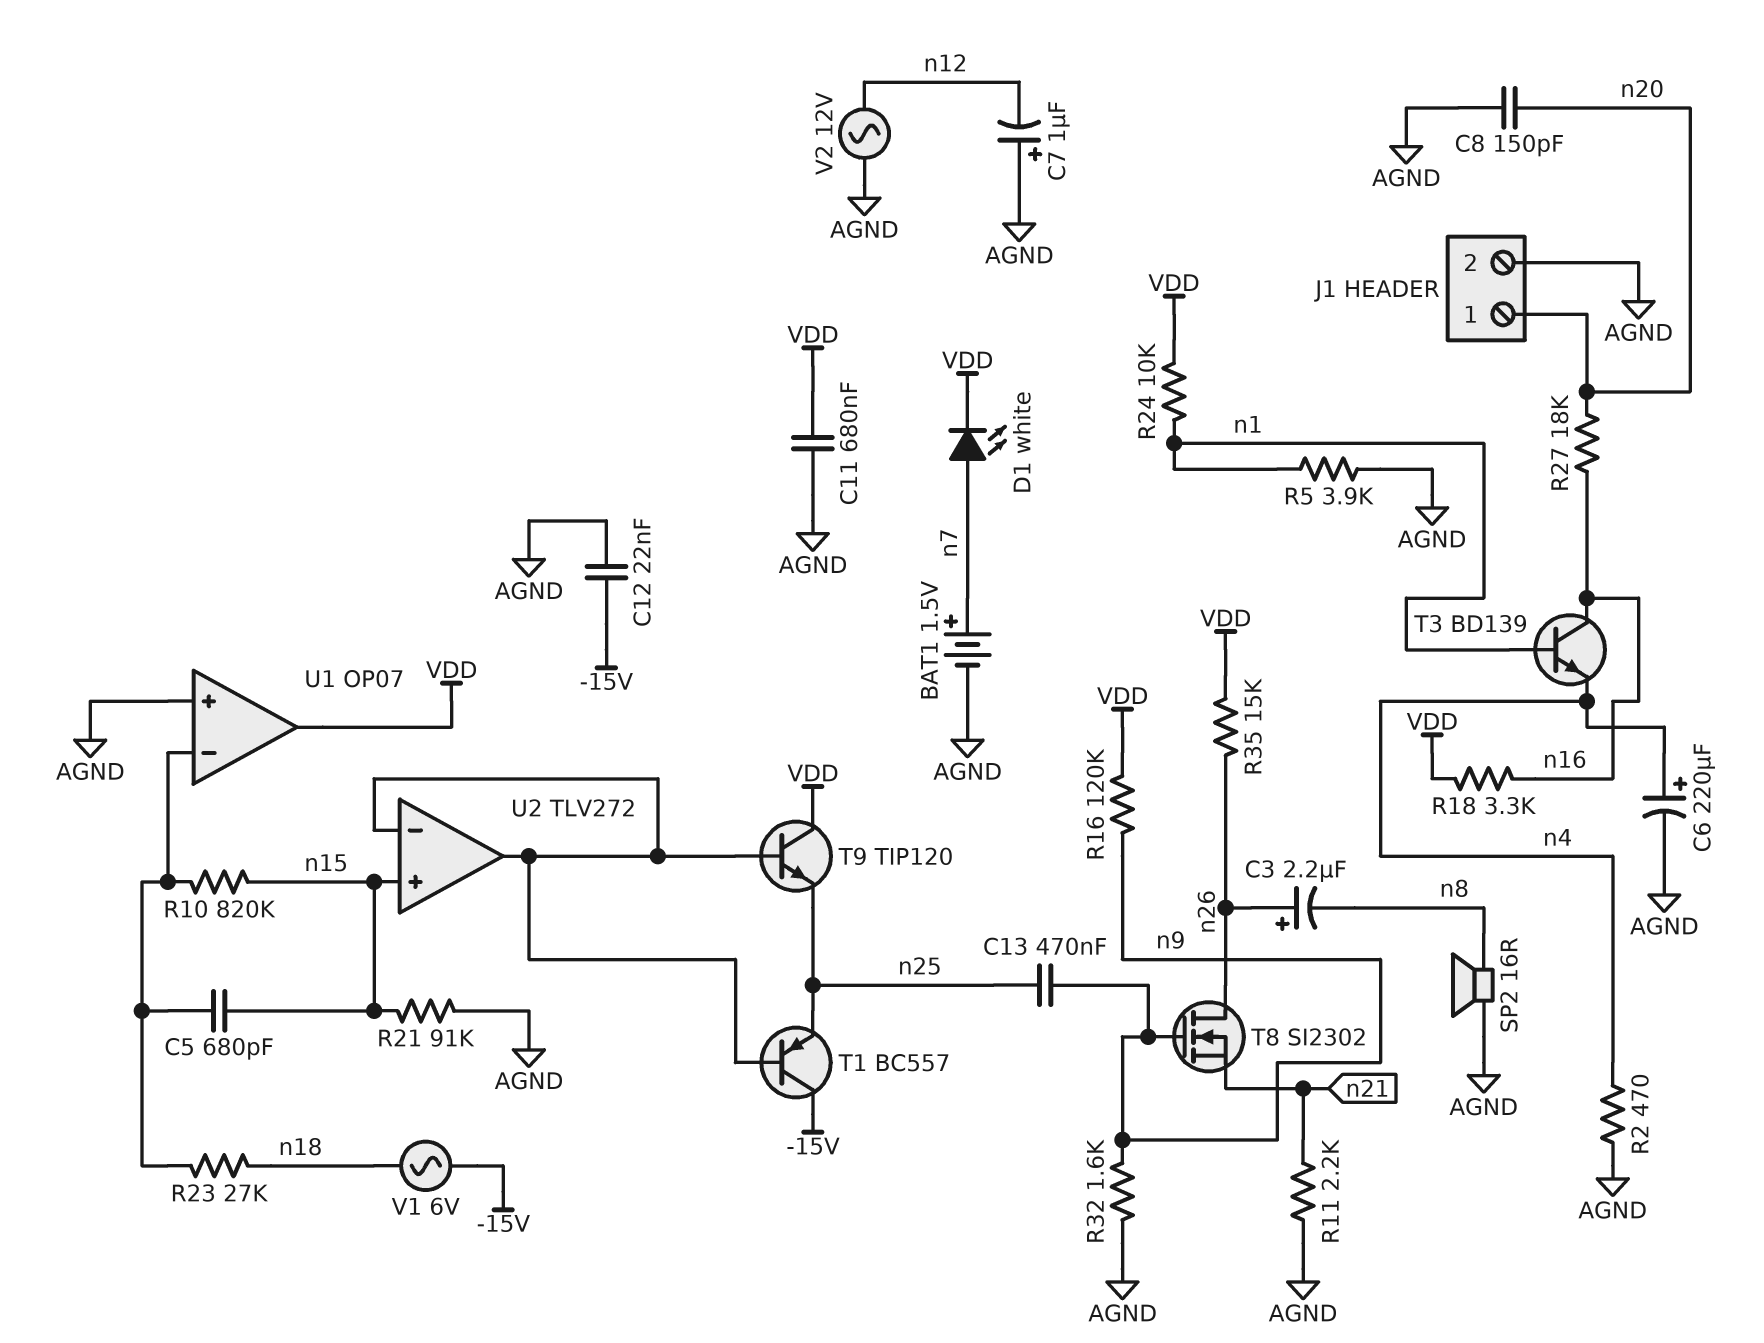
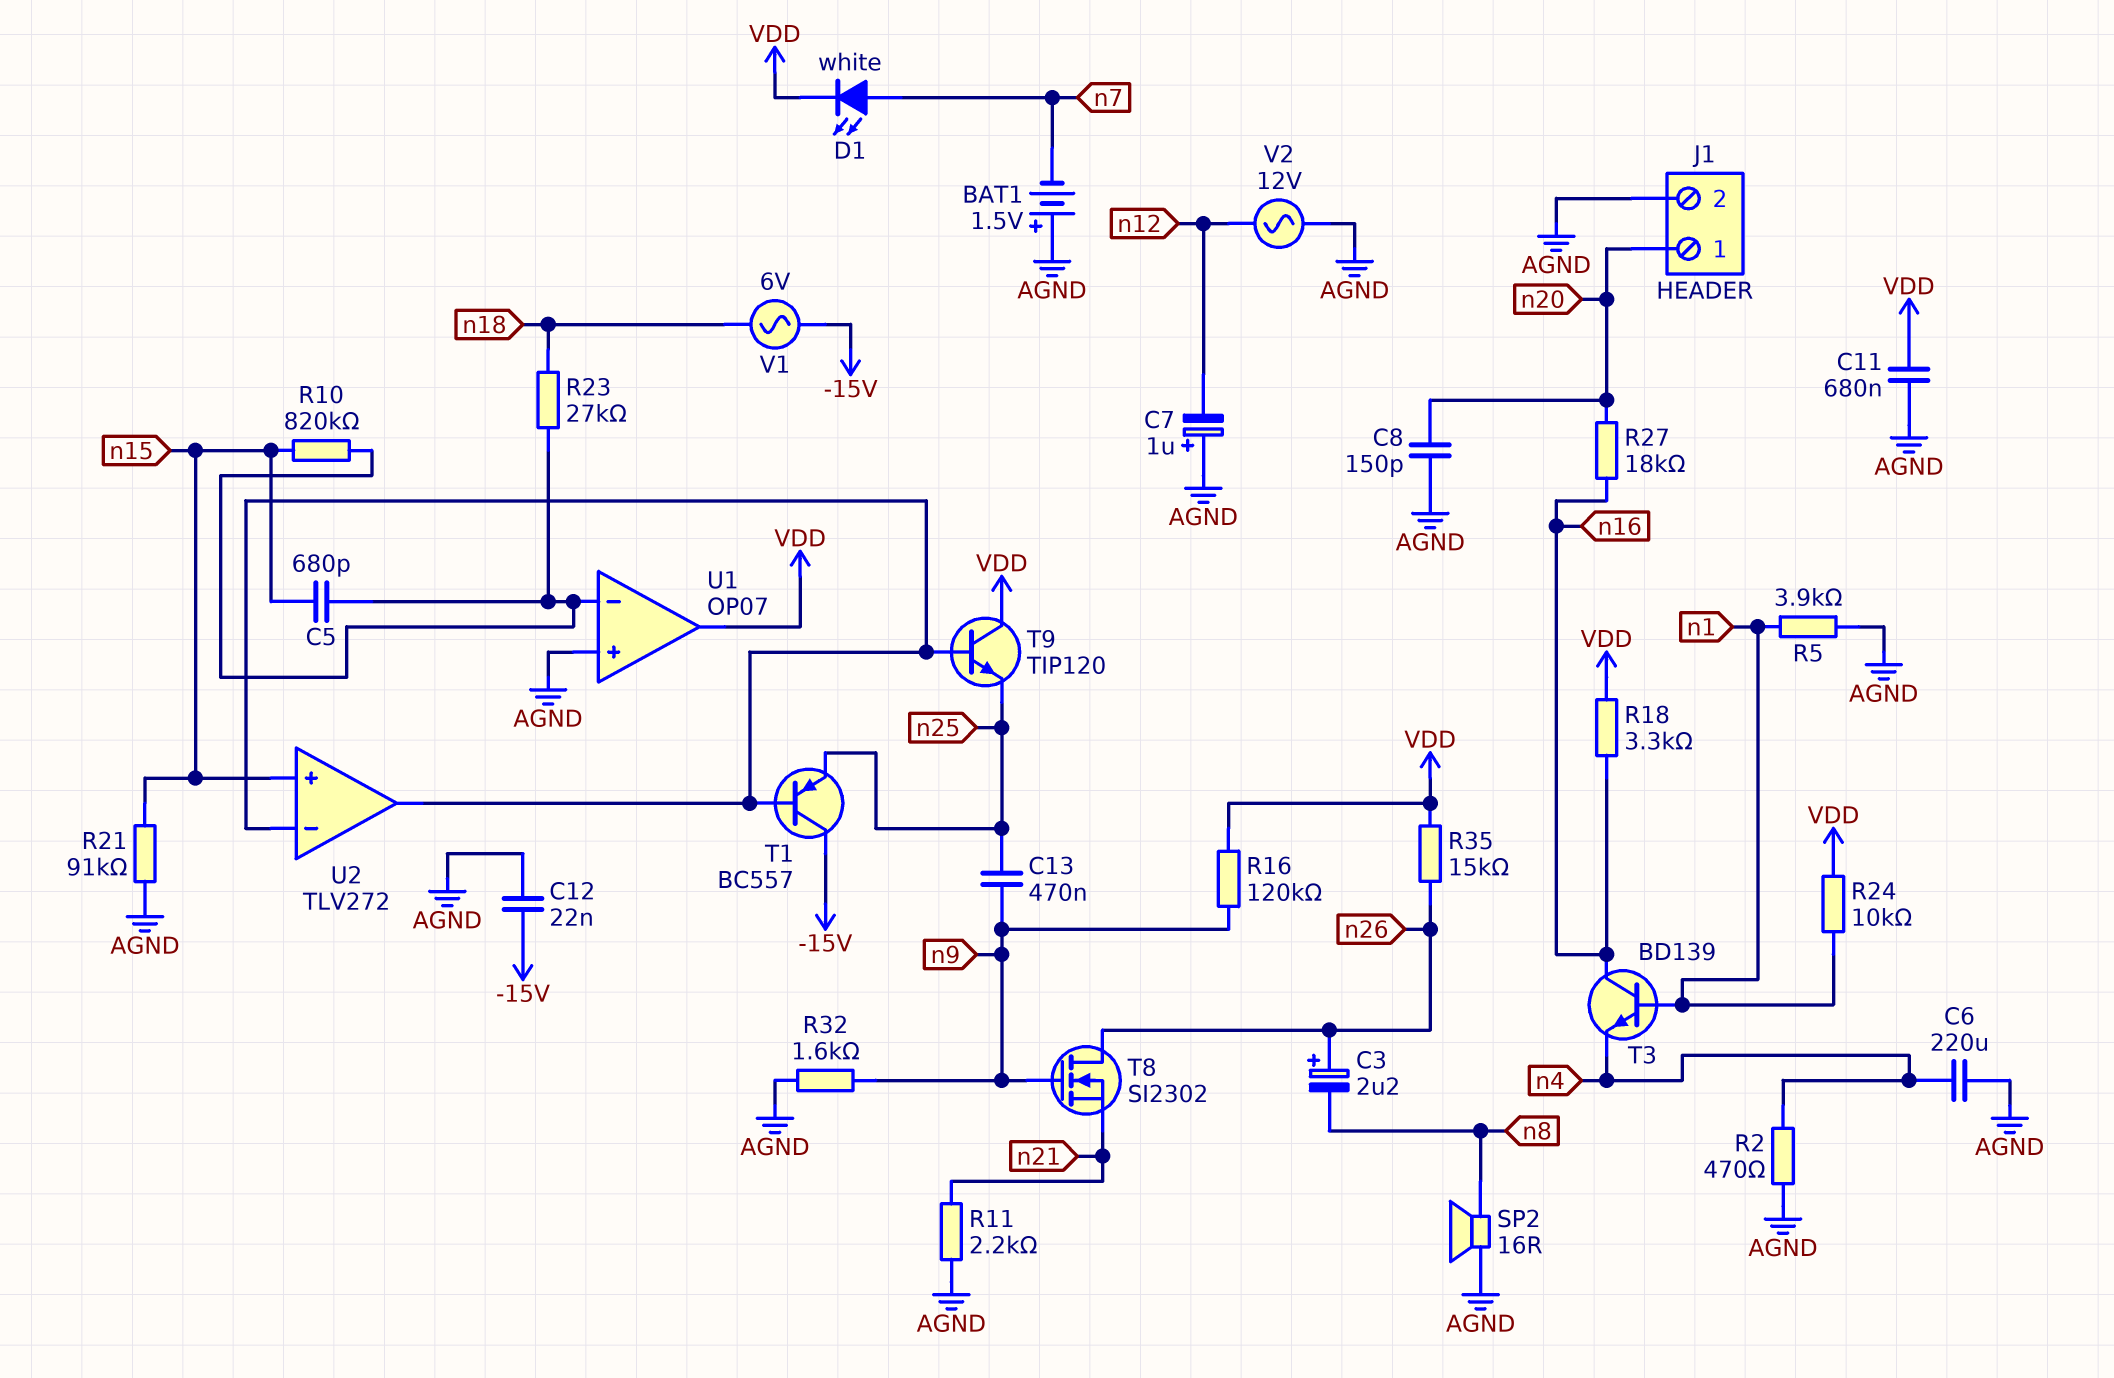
BAT1: 1.5V (plus n7, minus AGND) -> 1.5V (plus AGND, minus n7)
C6: 220uF (plus n4, minus AGND) -> 220uF (AGND, n4)

